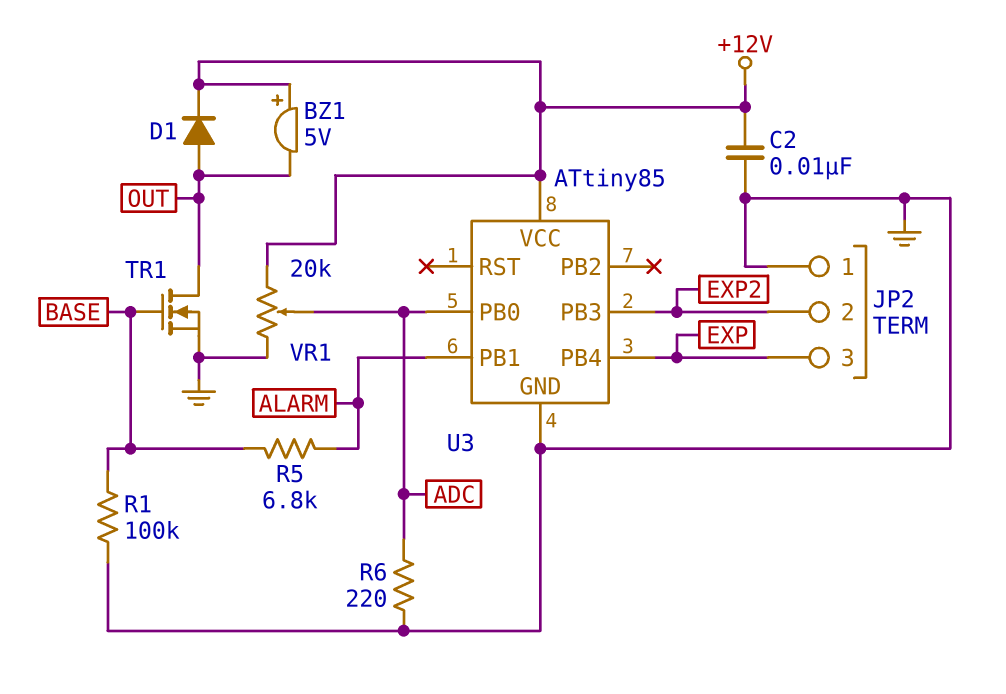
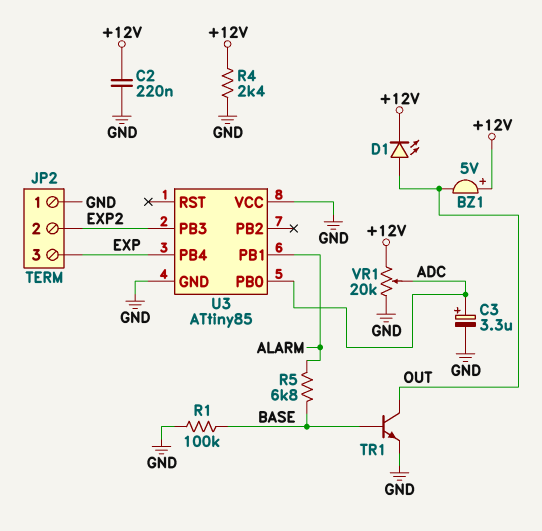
C2: 10nF (+12V, GND) -> 220nF (+12V, GND)
C3: none -> 3.3uF (plus ADC, minus GND)
D1: diode (A OUT, K +12V) -> LED (A OUT, K +12V)
R4: none -> 2.4k (+12V, GND)
R6: 220 (ADC, GND) -> none
TR1: NMOS (G BASE, D OUT, S GND) -> NPN (B BASE, C OUT, E GND)
U3 pin VCC: +12V -> GND

